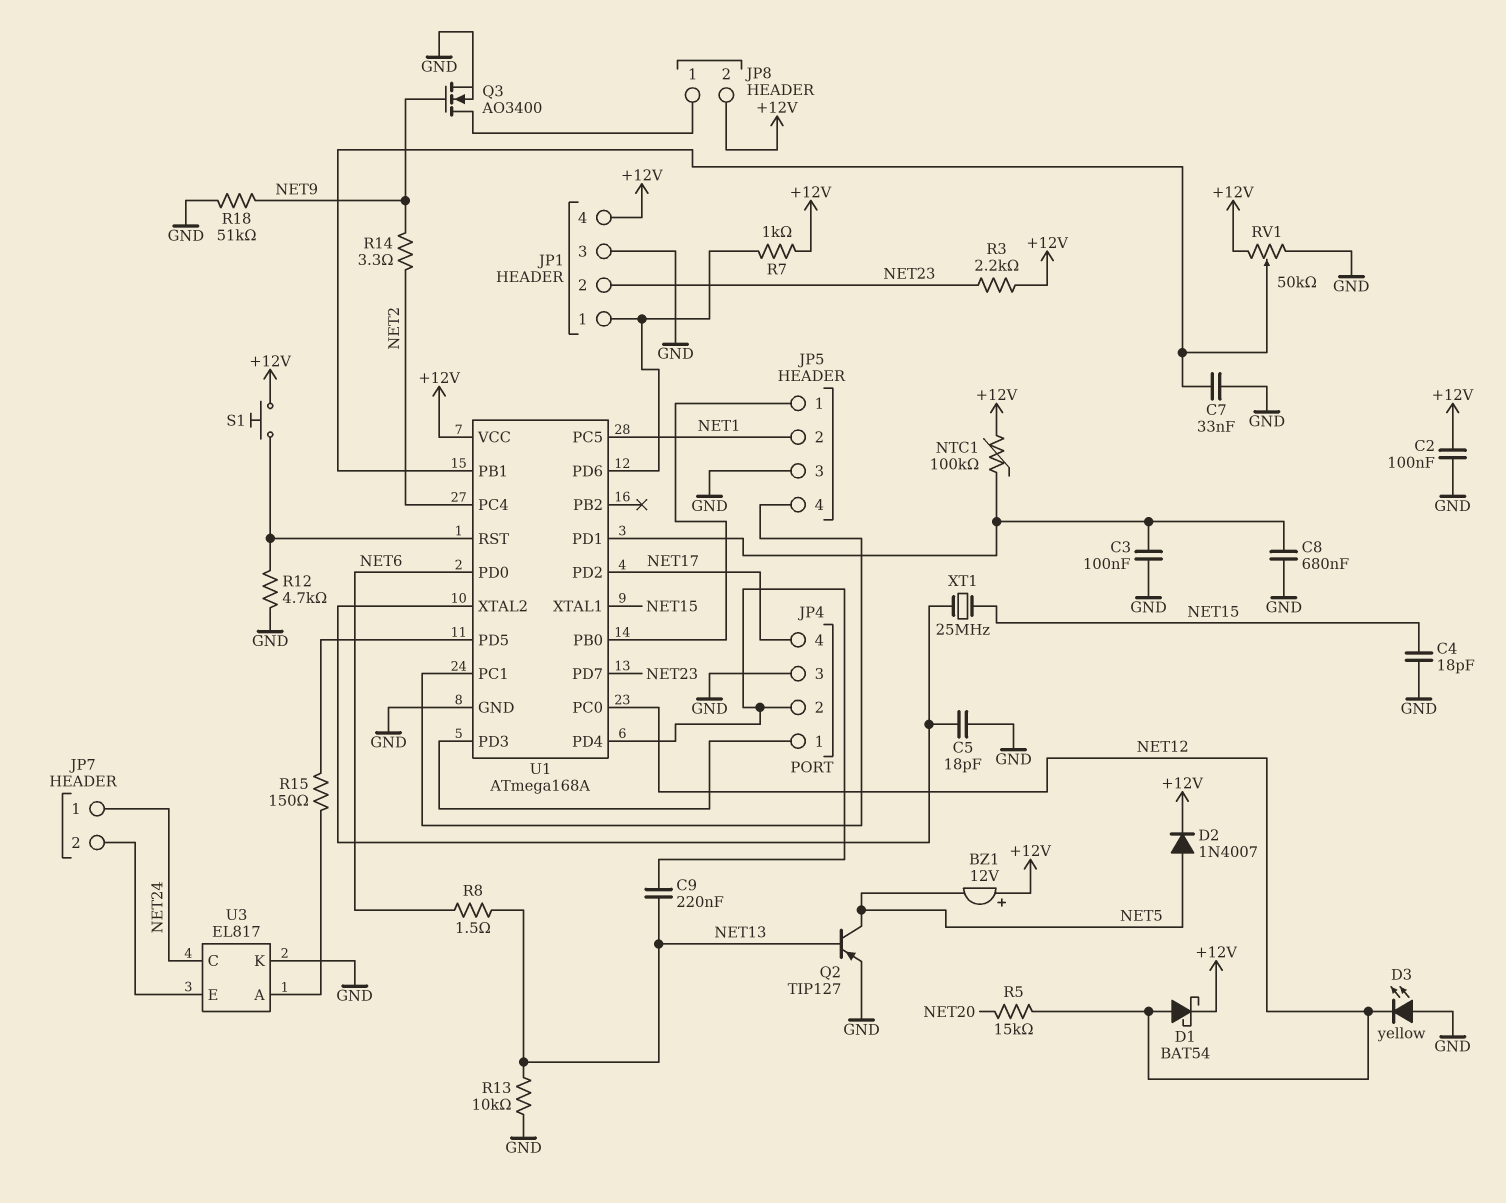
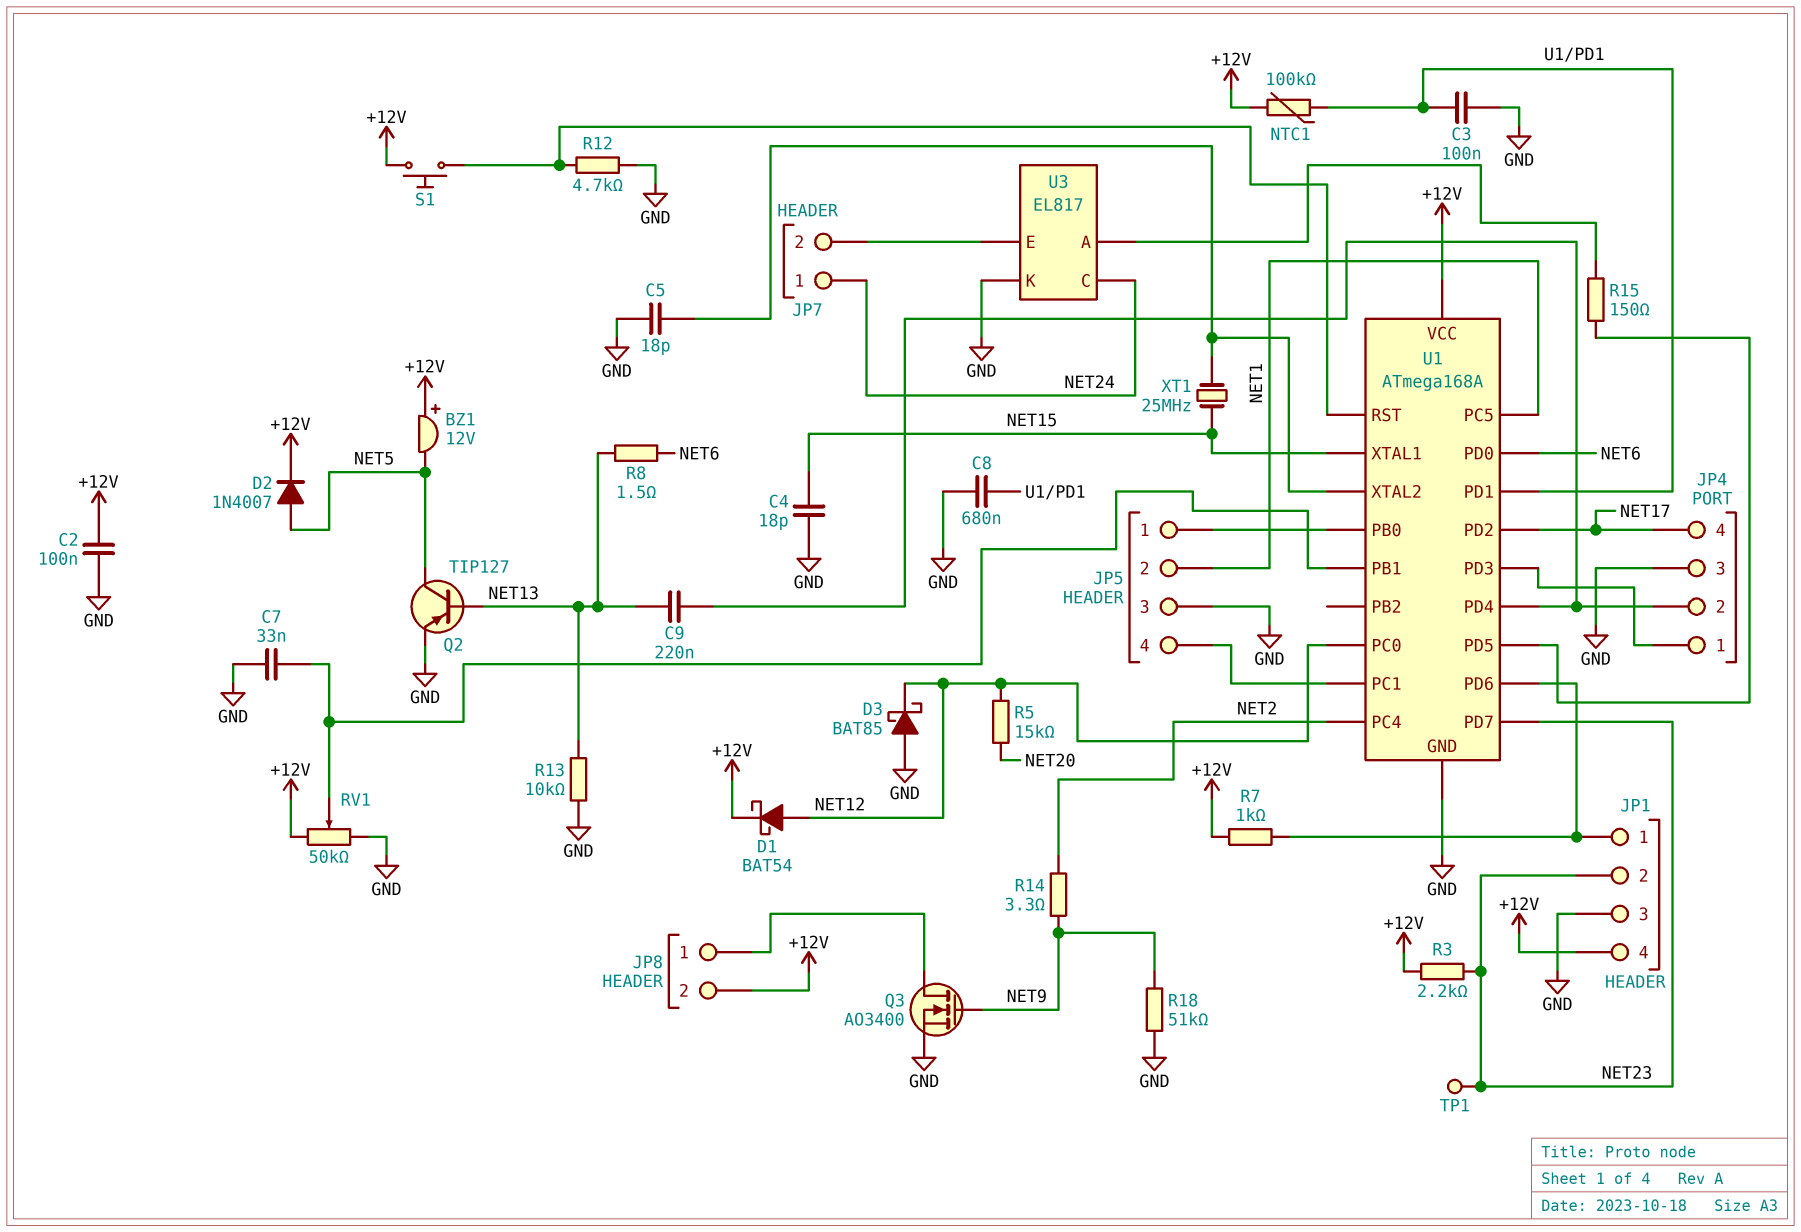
D3: LED yellow (A GND, K NET12) -> schottky BAT85 (A GND, K NET12)
TP1: none -> test point (NET23)

